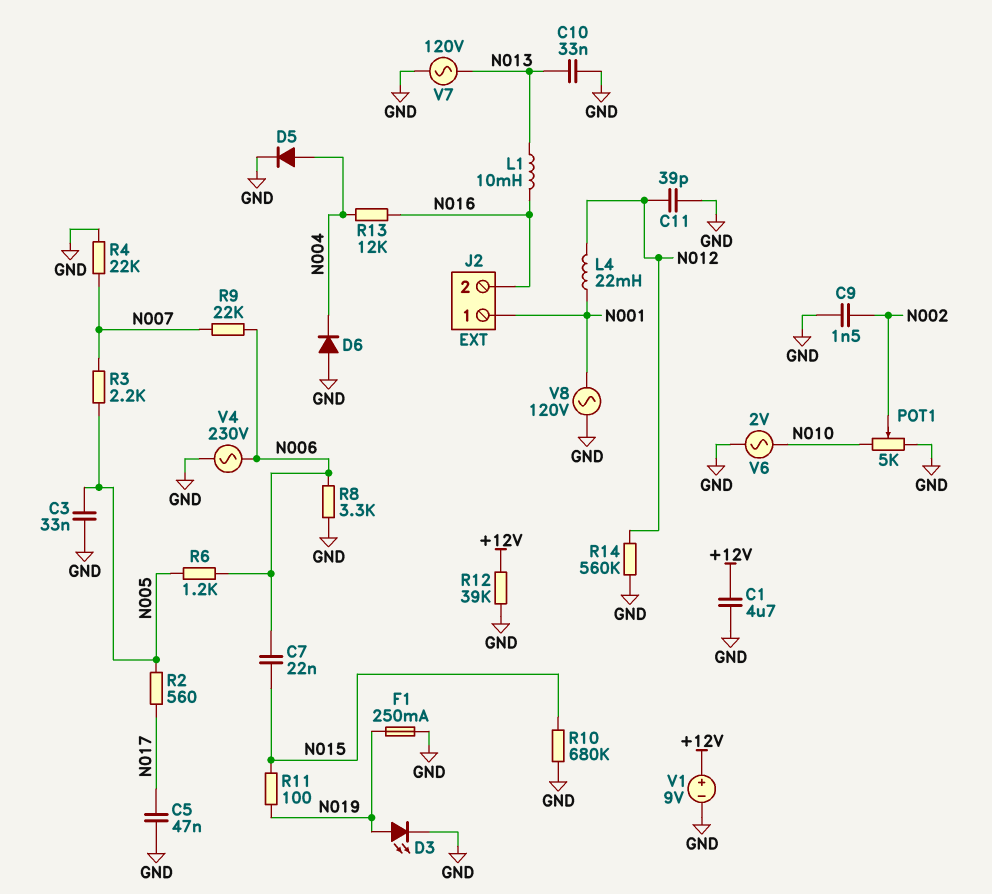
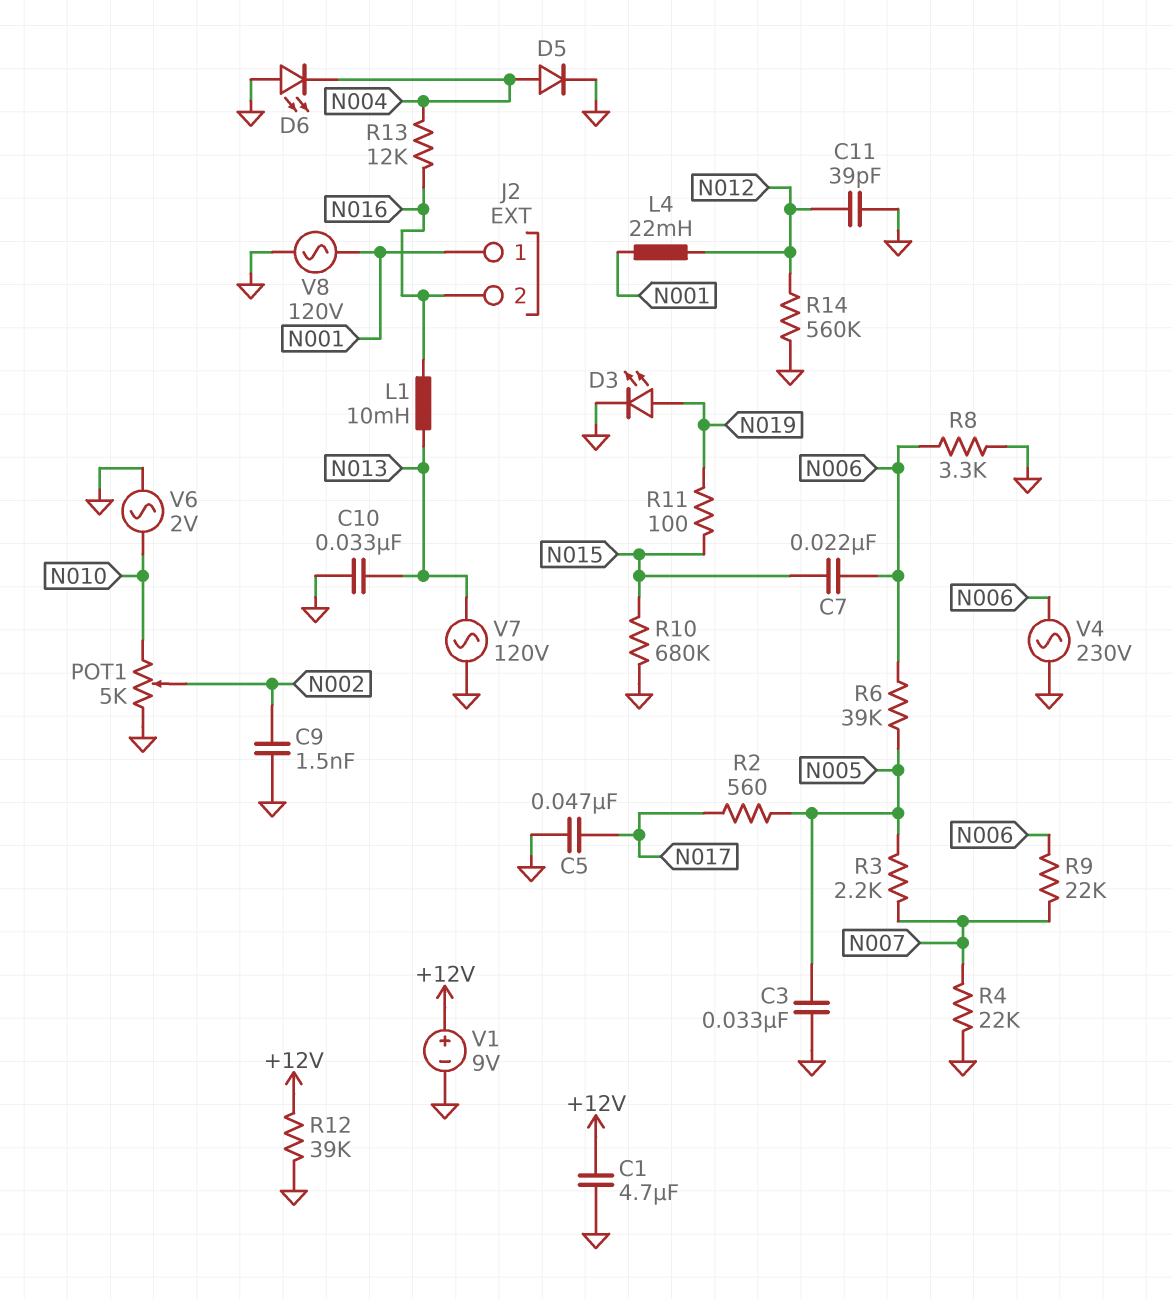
D6: diode (A GND, K N004) -> LED (A GND, K N004)
F1: 250mA (GND, N019) -> none
R6: 1.2k (N005, N006) -> 39k (N005, N006)

